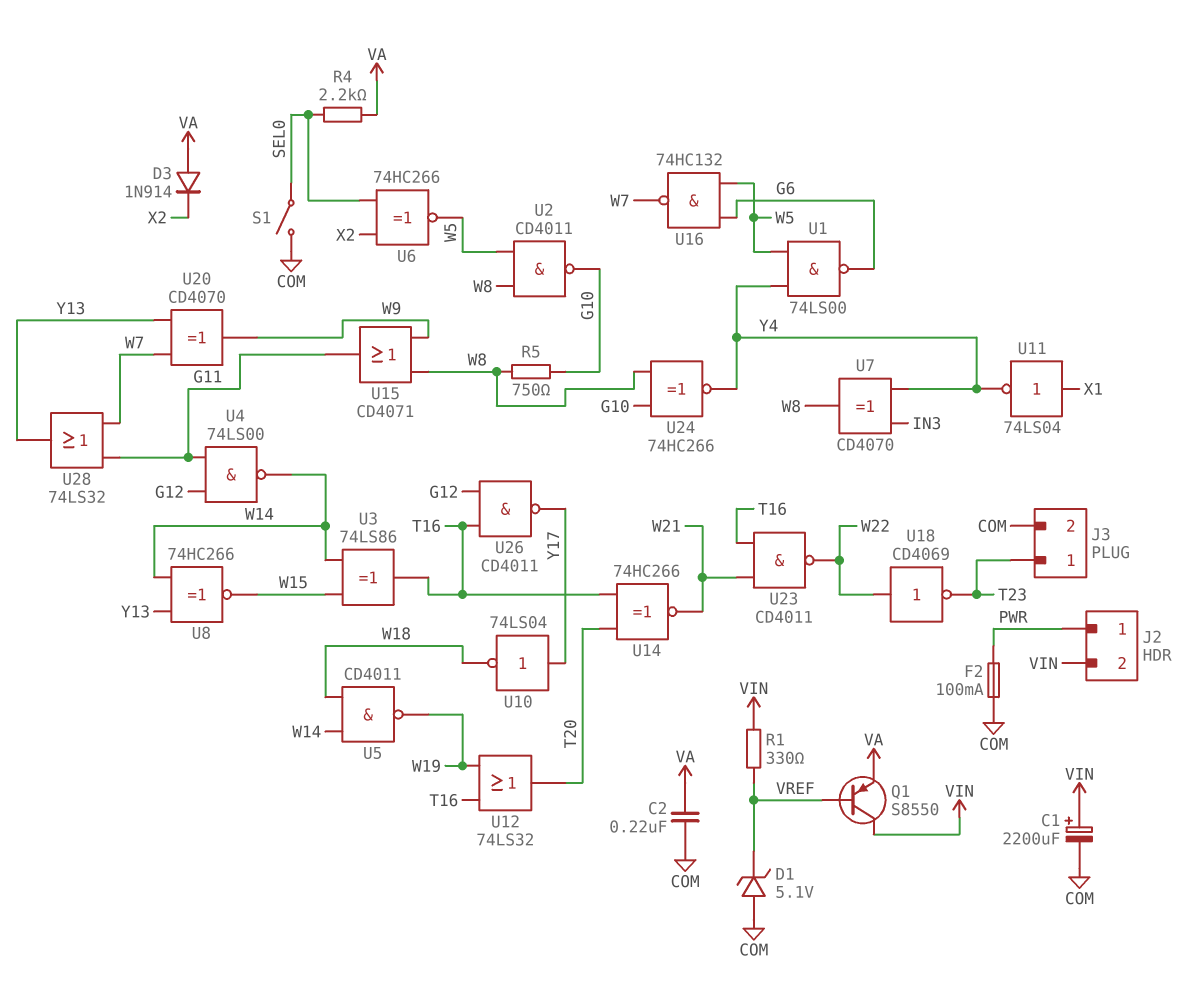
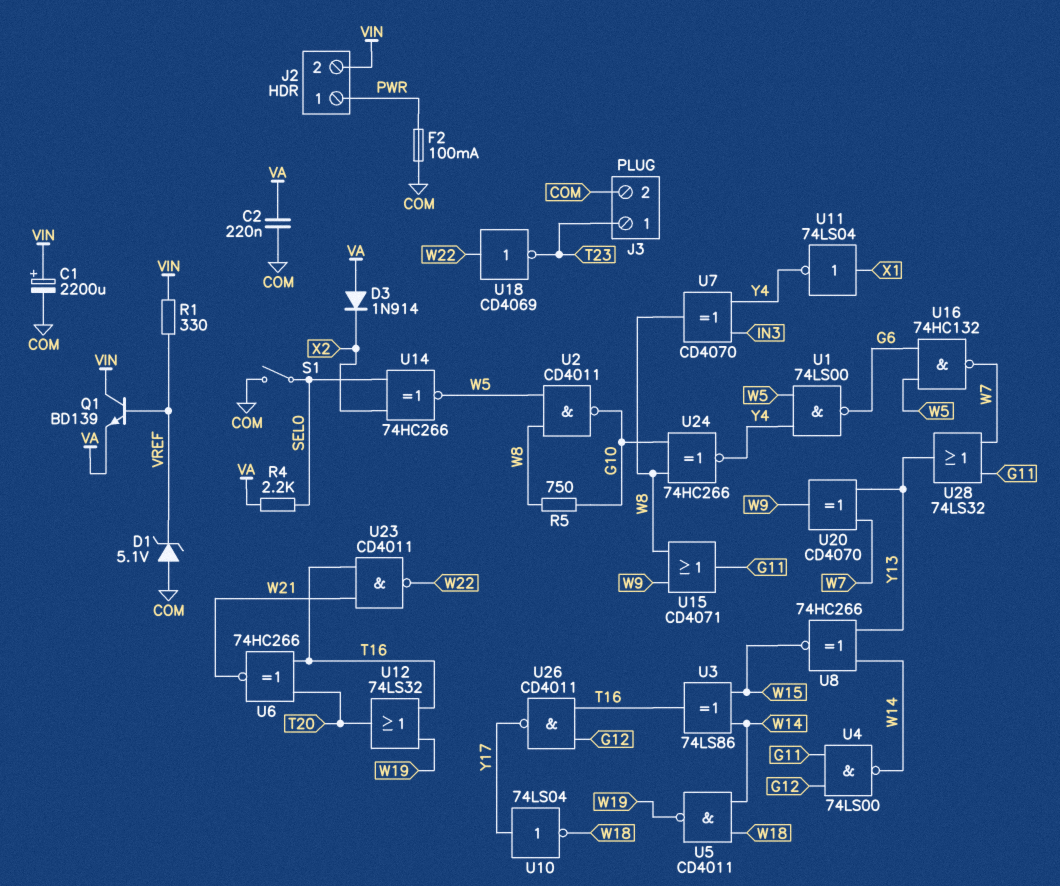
Q1: PNP S8550 (B VREF, C VIN, E VA) -> NPN BD139 (B VREF, C VIN, E VA)
U6: XNOR 74HC266 (in SEL0, in X2, out W5) -> XNOR 74HC266 (in T16, in T20, out W21)
U14: XNOR 74HC266 (in T16, in T20, out W21) -> XNOR 74HC266 (in SEL0, in X2, out W5)

